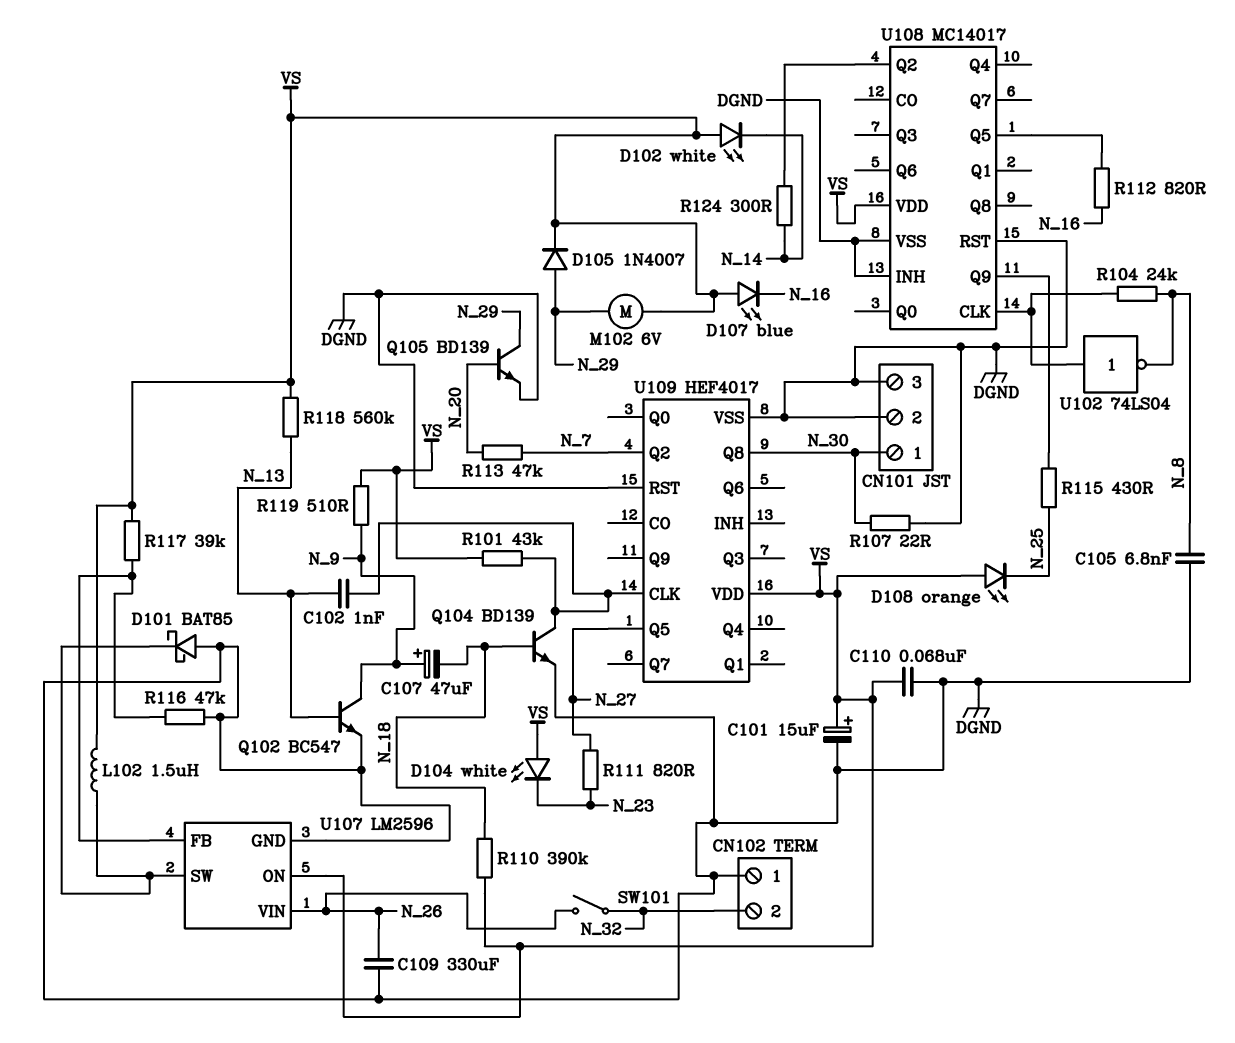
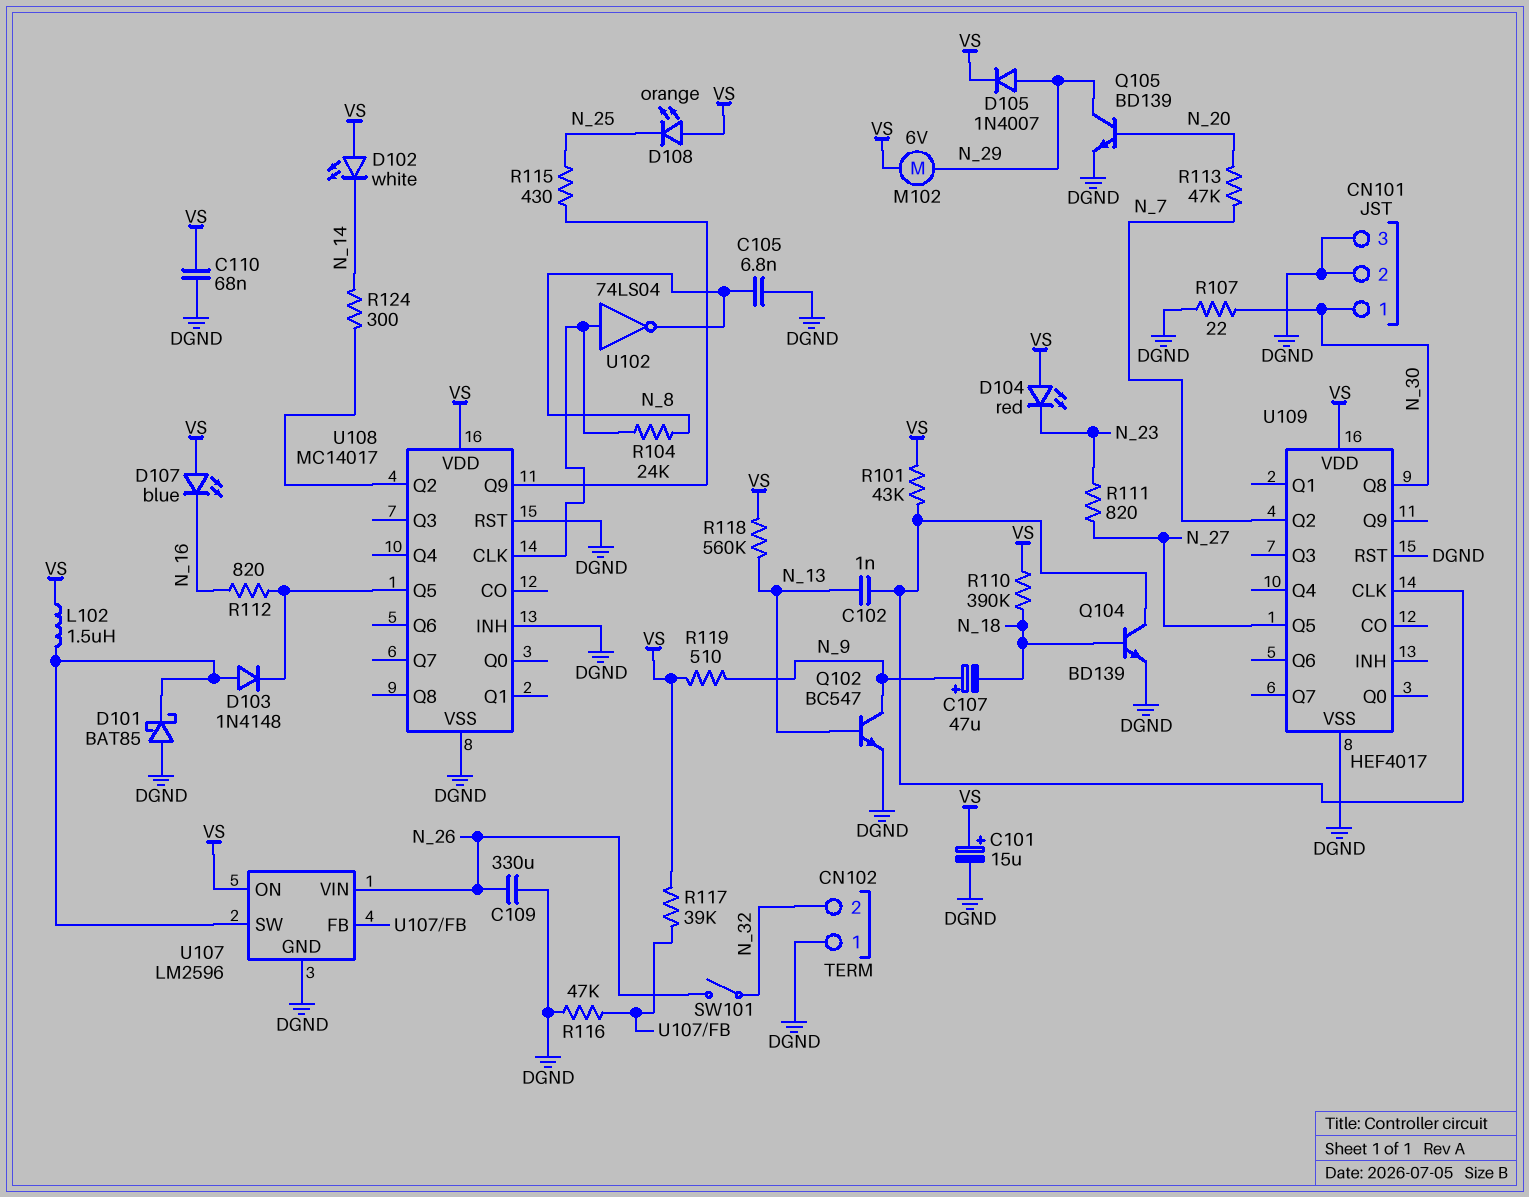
D103: none -> diode 1N4148 (A U107/SW, K U108/Q5)
D104: LED white (A VS, K N_23) -> LED red (A VS, K N_23)

